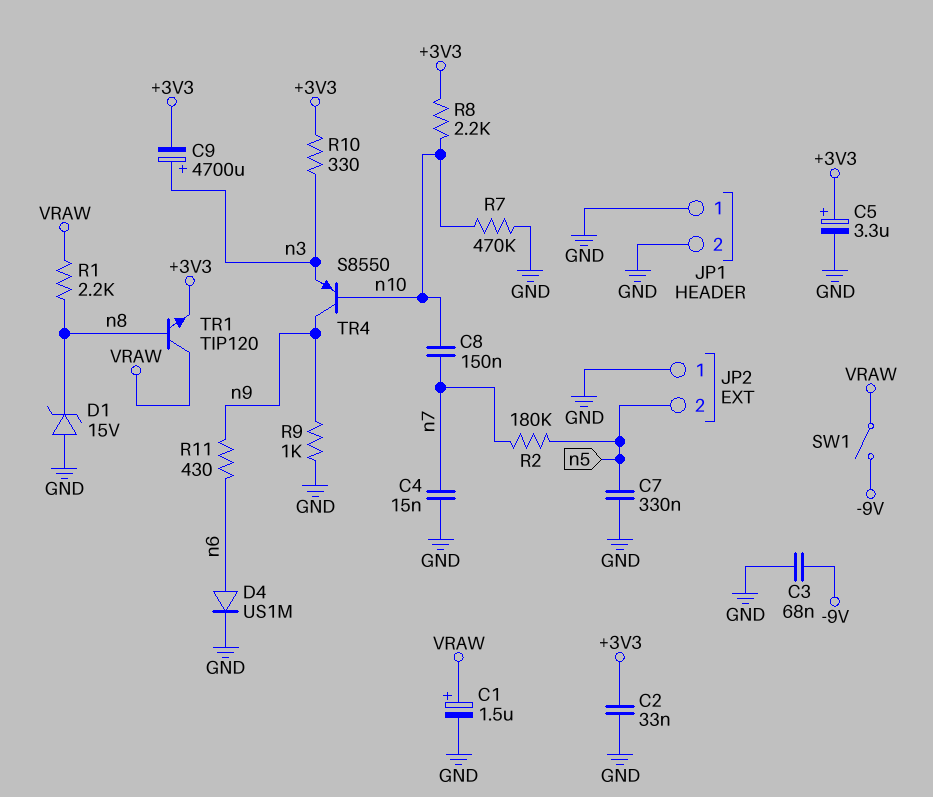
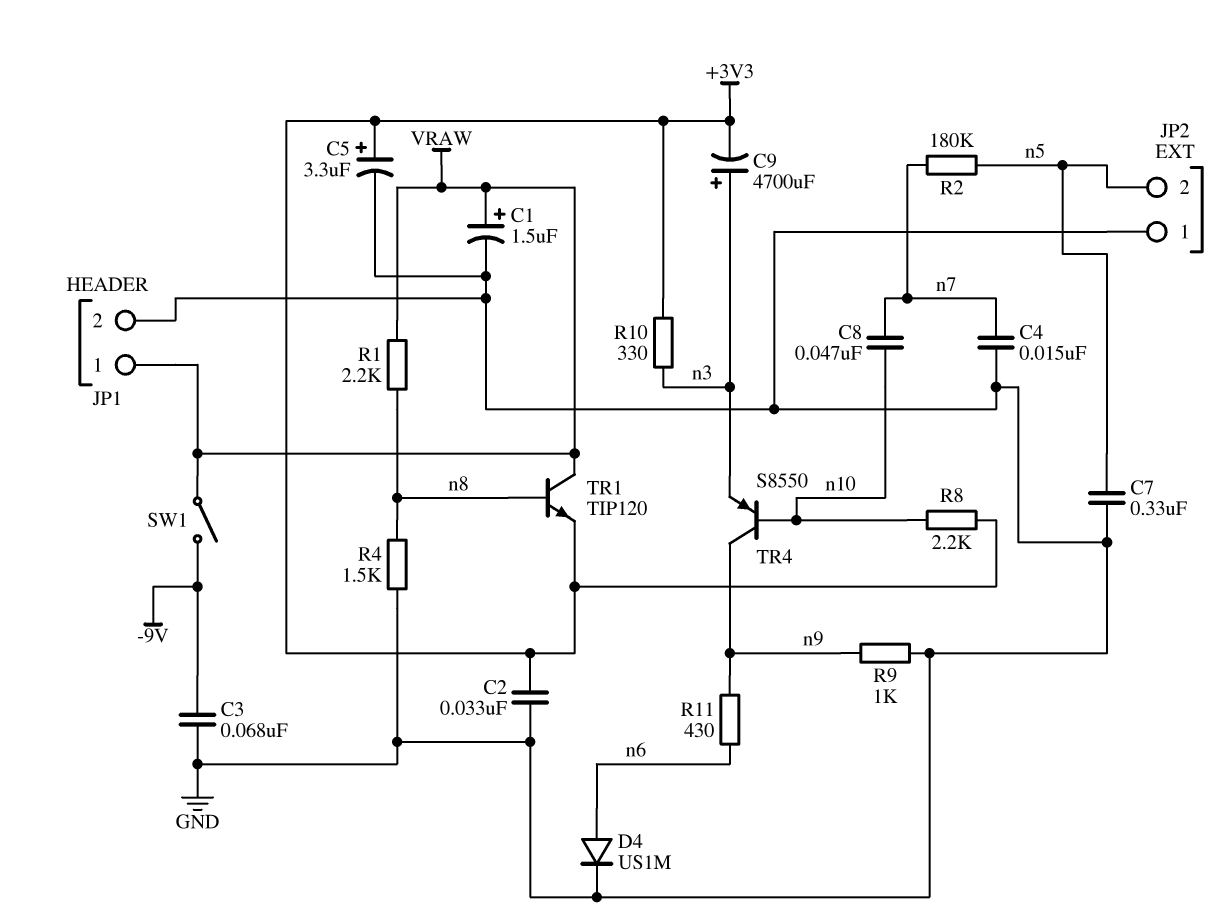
C8: 150nF (n7, n10) -> 47nF (n7, n10)
D1: zener 15V (A GND, K n8) -> none
JP1 pin 1: GND -> VRAW
R4: none -> 1.5k (GND, n8)
R7: 470k (GND, n10) -> none

